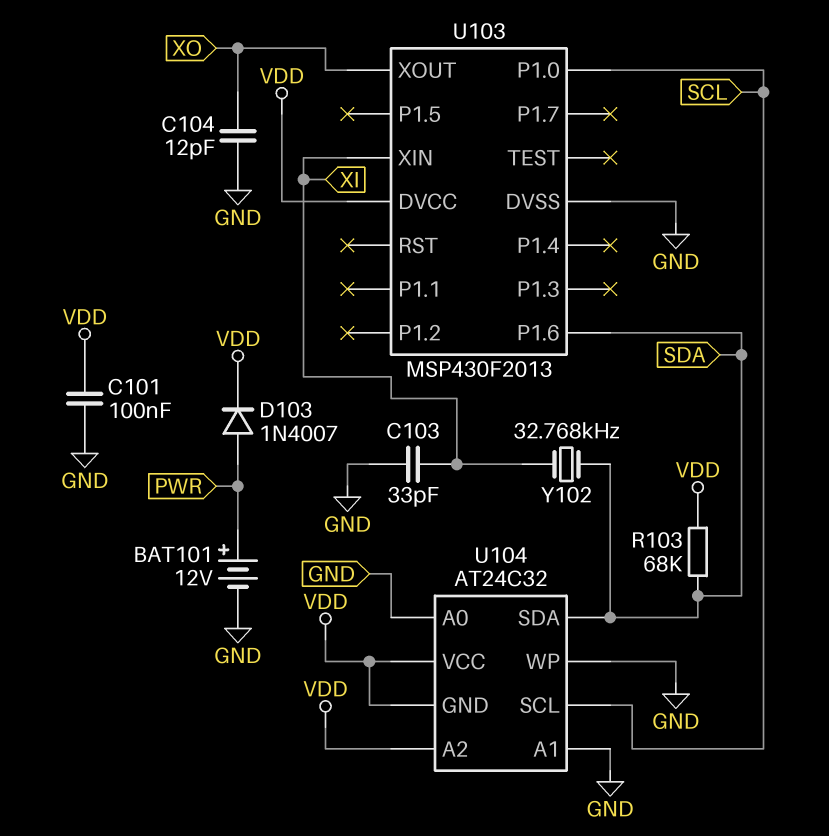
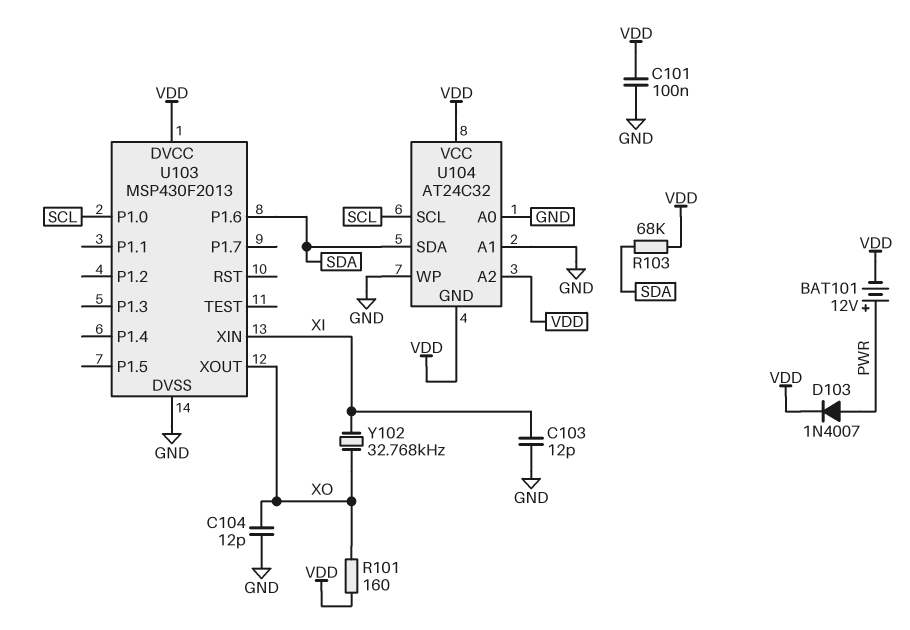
BAT101: 12V (plus PWR, minus GND) -> 12V (plus PWR, minus VDD)
C103: 33pF (GND, XI) -> 12pF (GND, XI)
R101: none -> 160 (VDD, XO)
Y102: 32.768kHz (SDA, XI) -> 32.768kHz (XI, XO)

